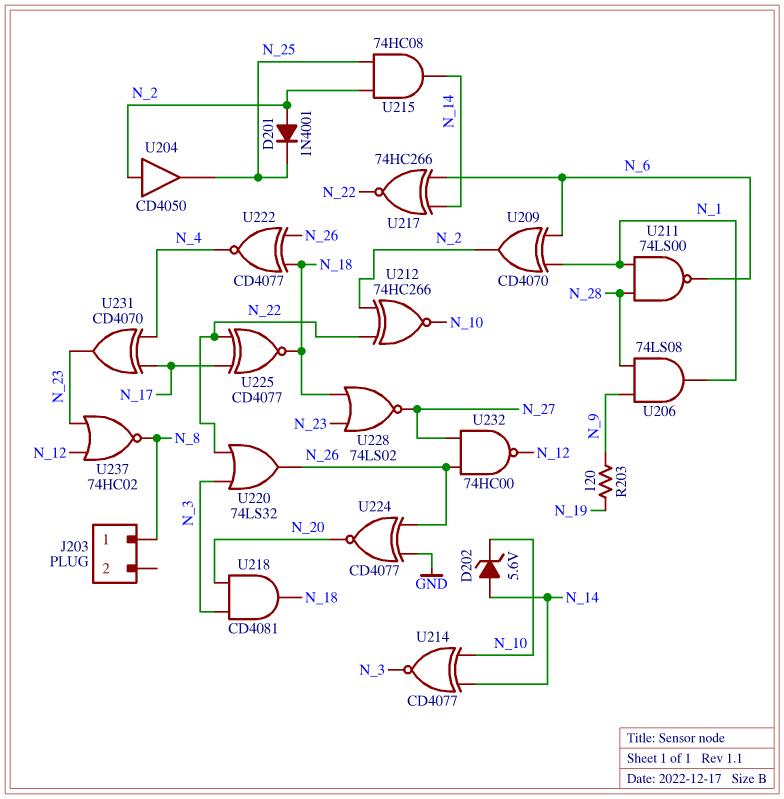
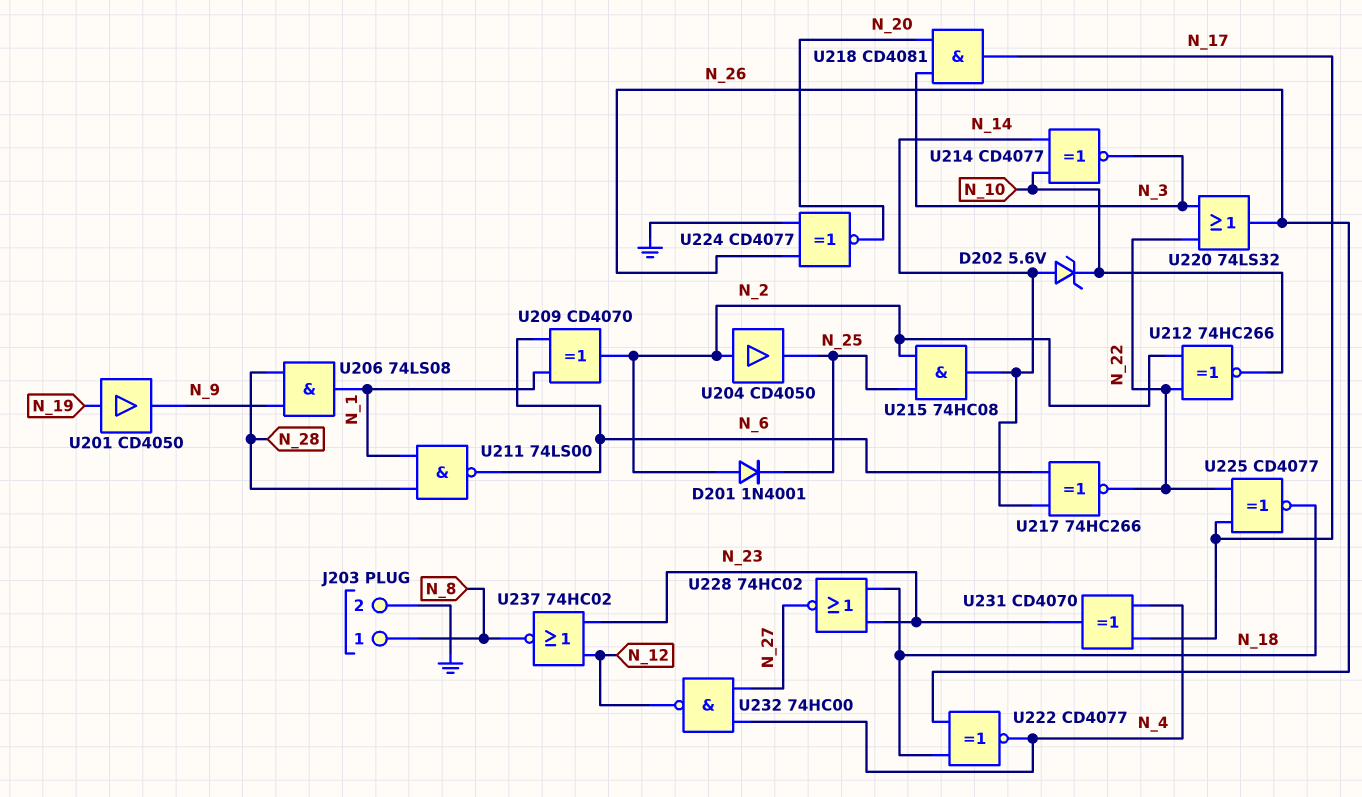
J203 pin 2: none -> GND
R203: 120 (N_9, N_19) -> none
U201: none -> buffer CD4050 (in N_19, out N_9)
U218: AND CD4081 (in N_3, in N_20, out N_18) -> AND CD4081 (in N_3, in N_20, out N_17)
U228: NOR 74LS02 (in N_18, in N_23, out N_27) -> NOR 74HC02 (in N_18, in N_23, out N_27)
U232: NAND 74HC00 (in N_26, in N_27, out N_12) -> NAND 74HC00 (in N_4, in N_27, out N_12)

